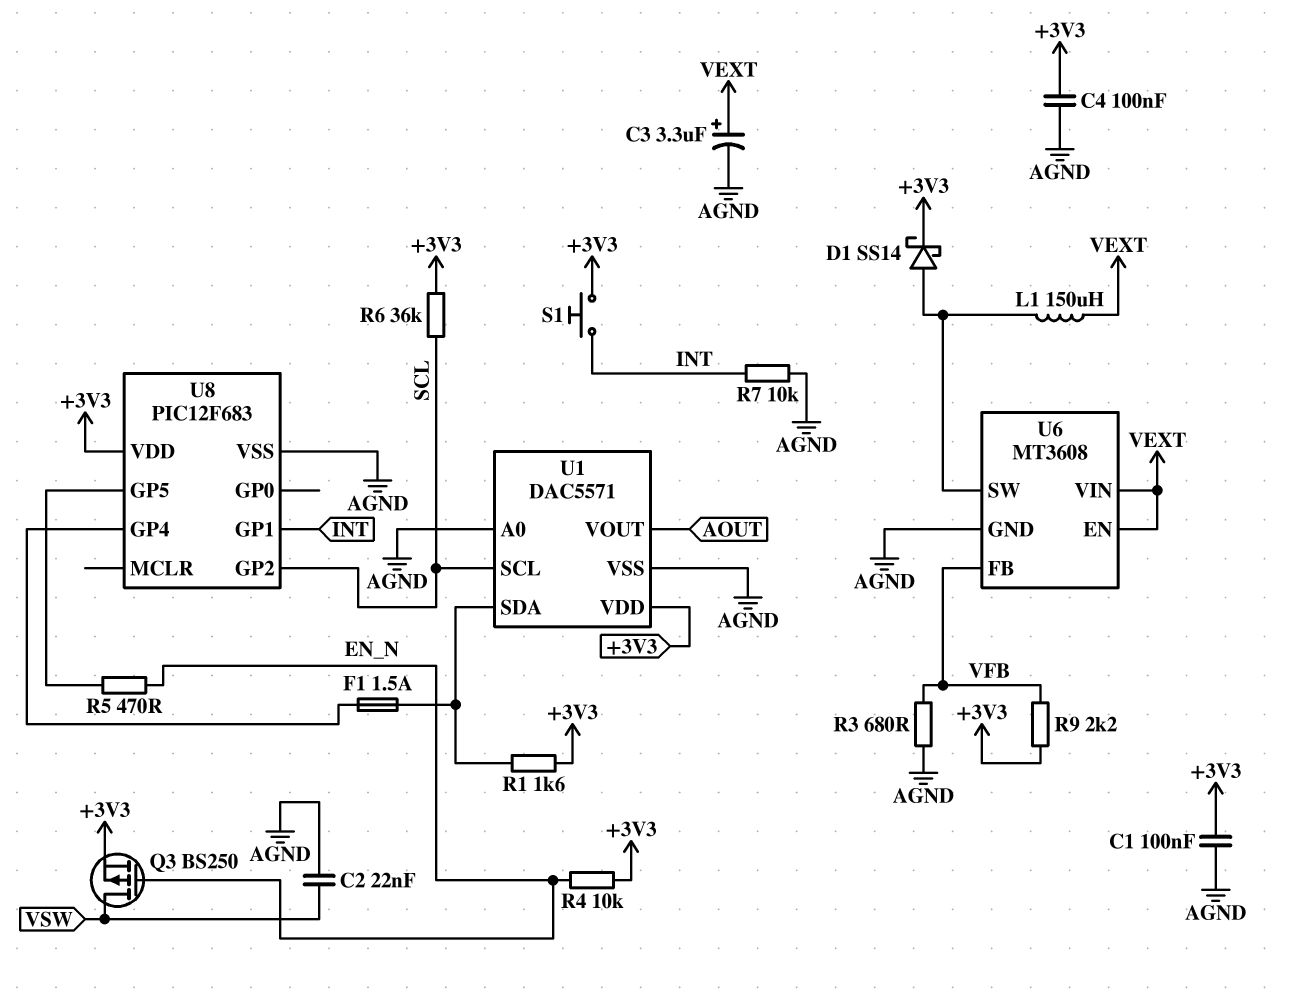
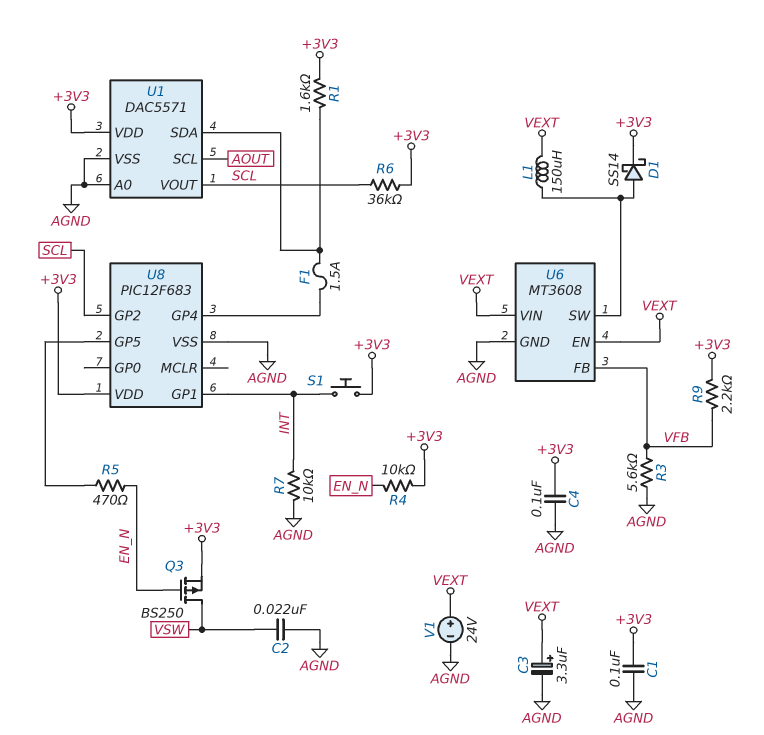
R3: 680 (AGND, VFB) -> 5.6k (AGND, VFB)
U1 pin SCL: SCL -> AOUT
U1 pin VOUT: AOUT -> SCL
V1: none -> 24V (plus VEXT, minus AGND)

